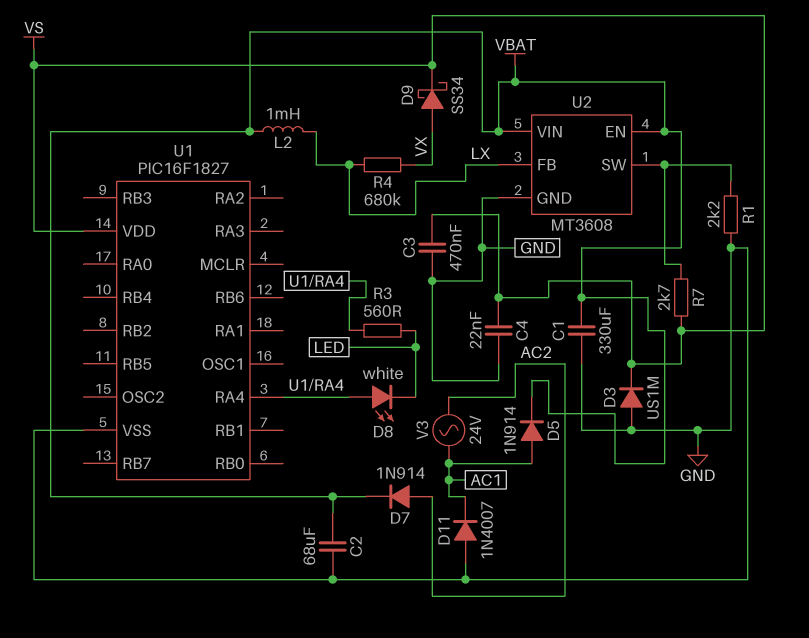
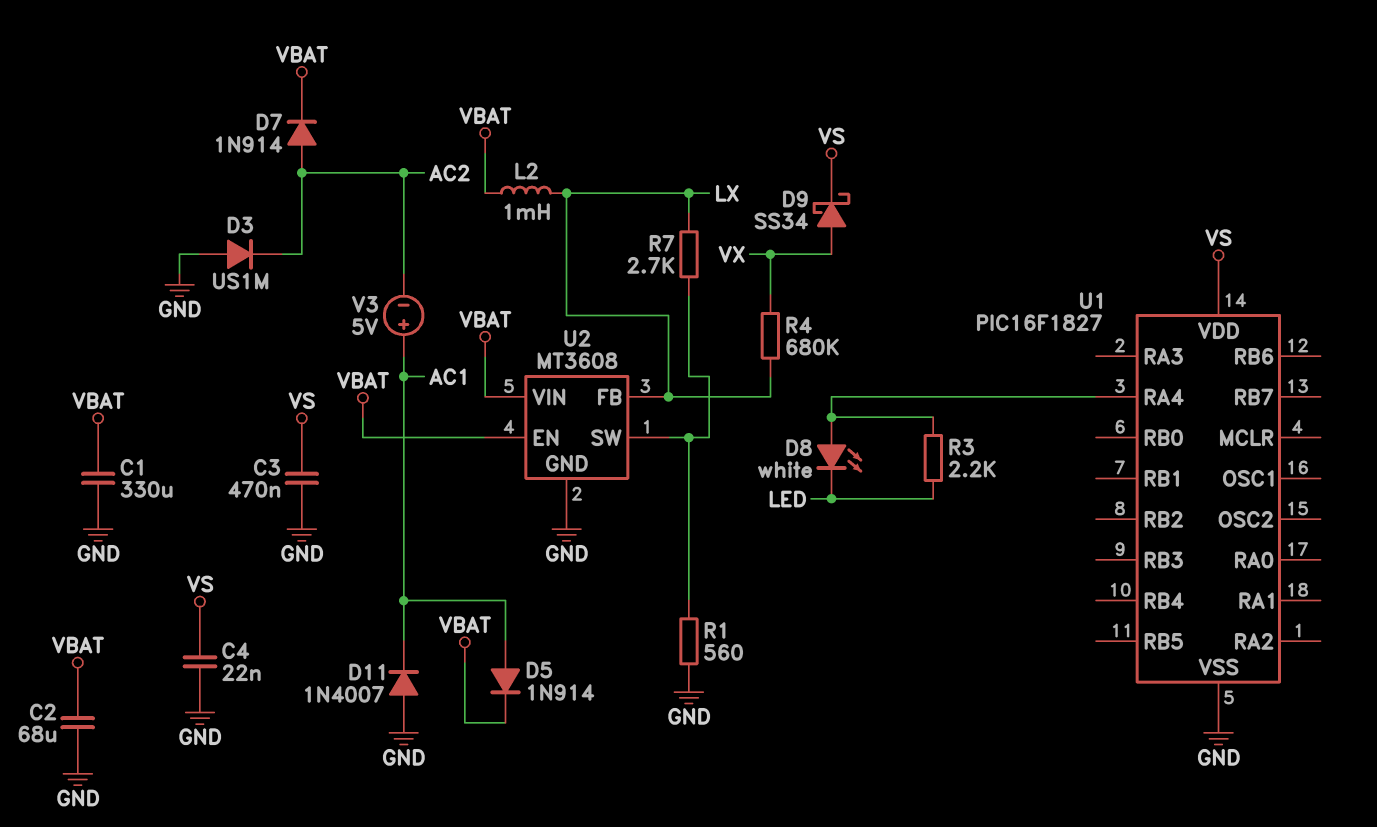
D3: diode US1M (A GND, K VS) -> diode US1M (A GND, K AC2)
R1: 2.2k (GND, U2/SW) -> 560 (GND, U2/SW)
R3: 560 (LED, U1/RA4) -> 2.2k (LED, U1/RA4)
R7: 2.7k (U2/SW, VS) -> 2.7k (LX, U2/SW)
V3: AC 24V (AC1, AC2) -> 5V (plus AC1, minus AC2)

